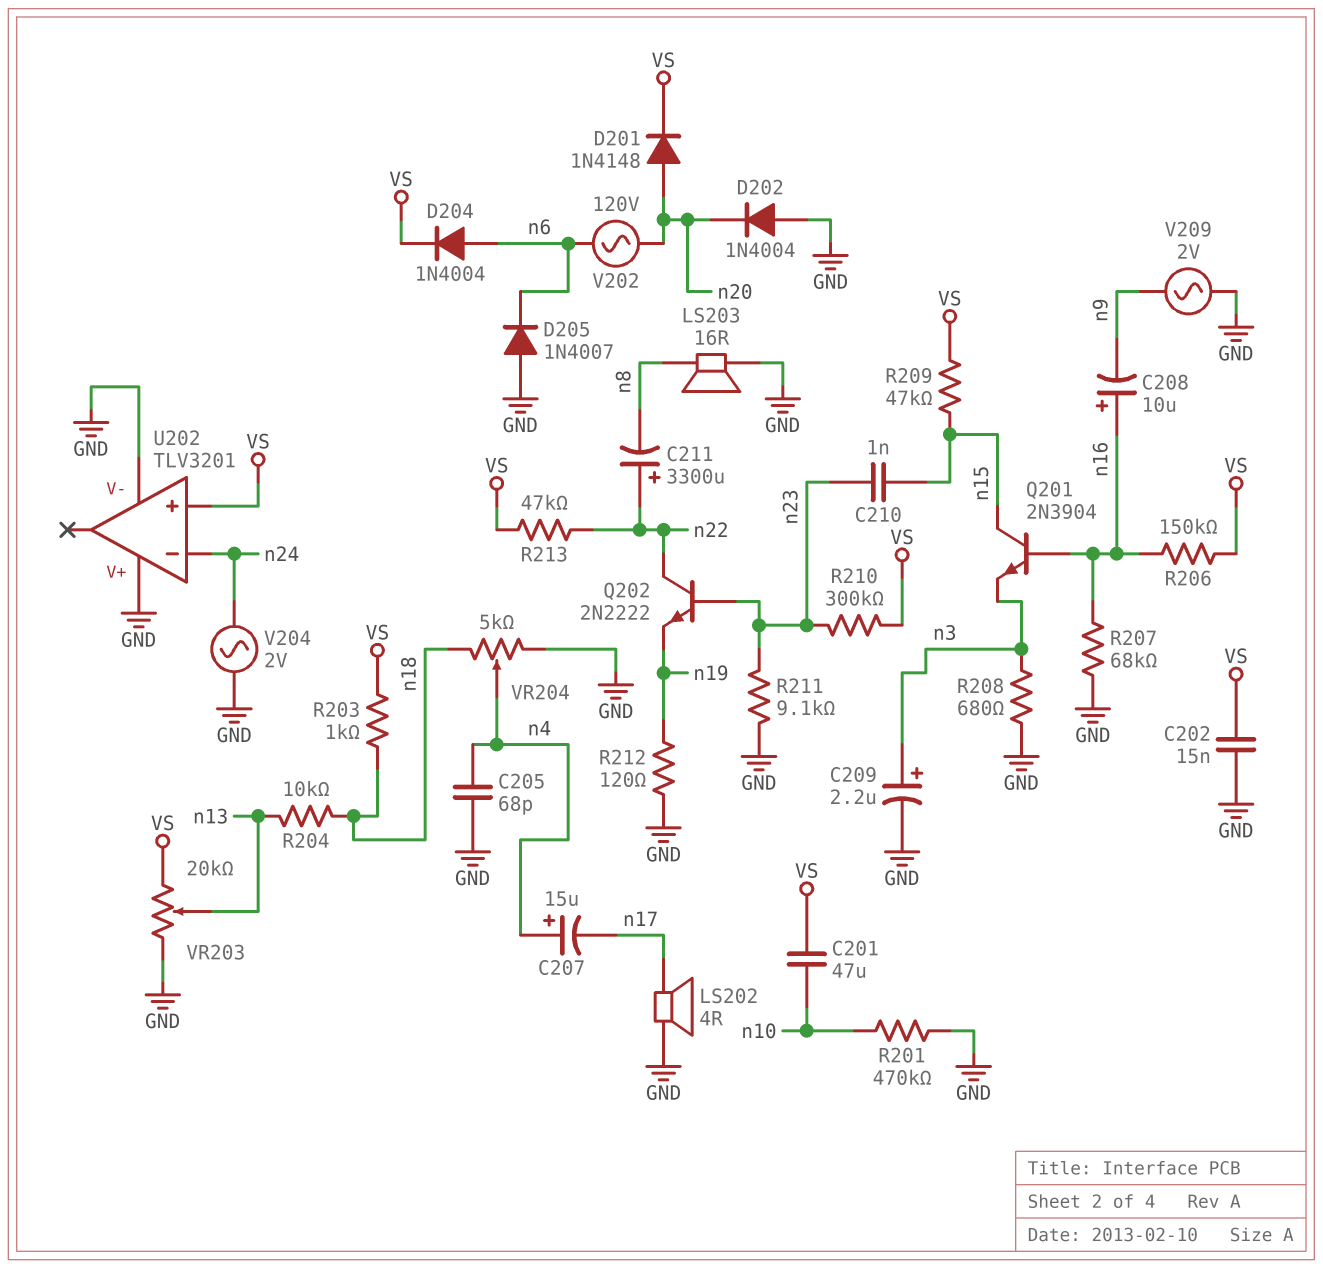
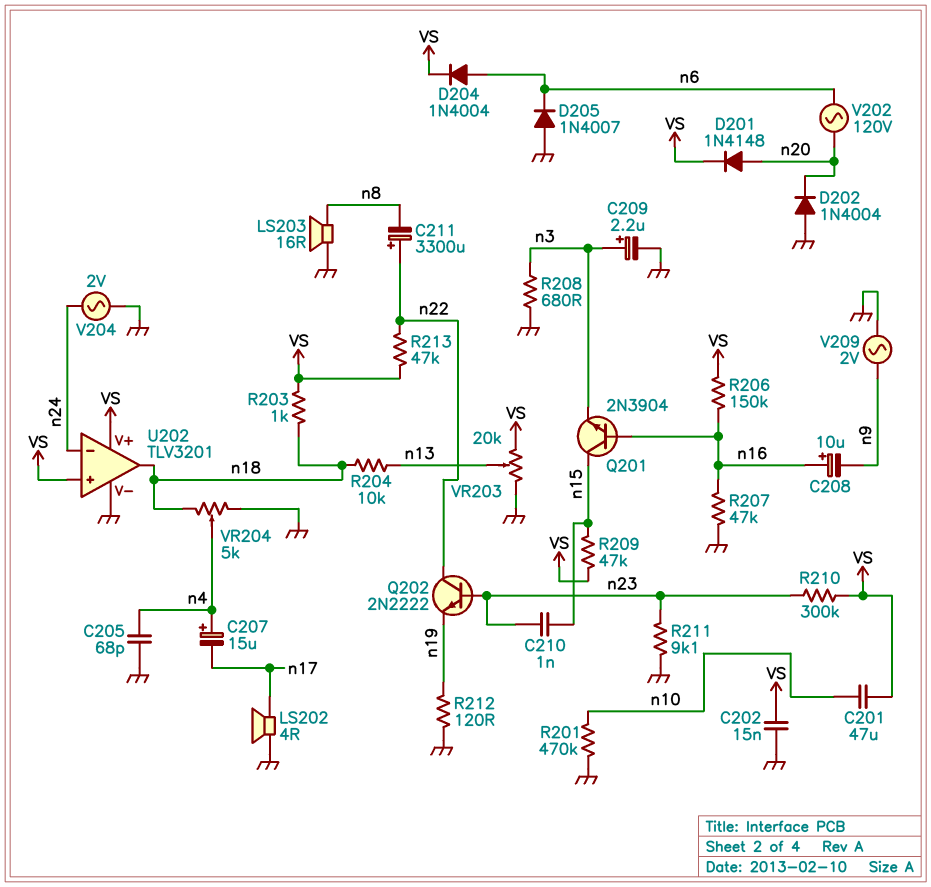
R207: 68k (GND, n16) -> 47k (GND, n16)
U202 pin V+: GND -> VS
U202 pin out: none -> n18

